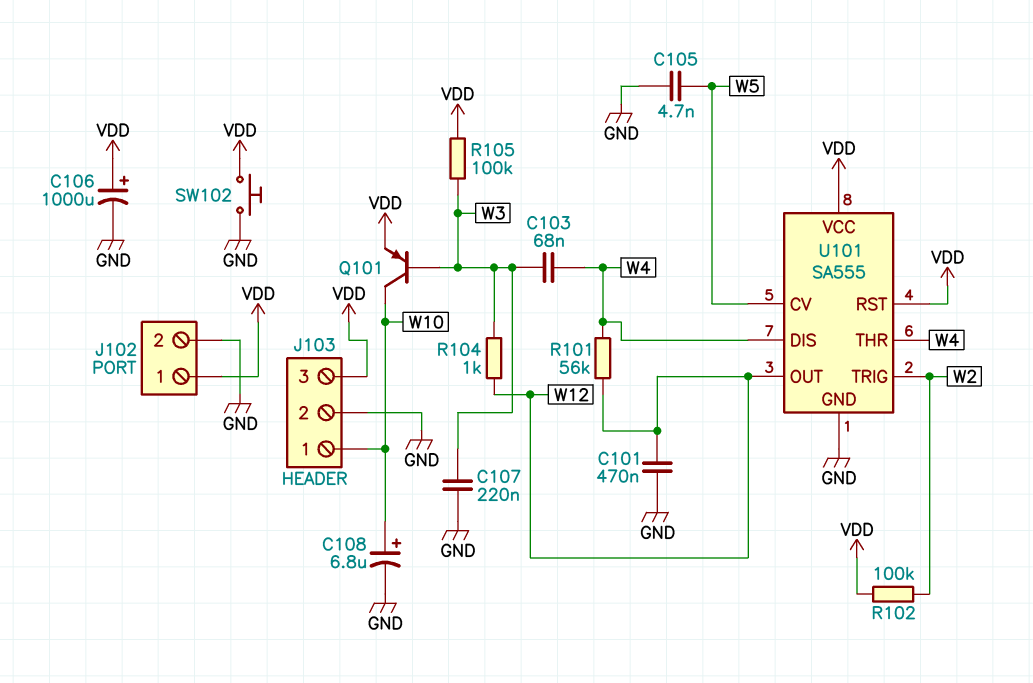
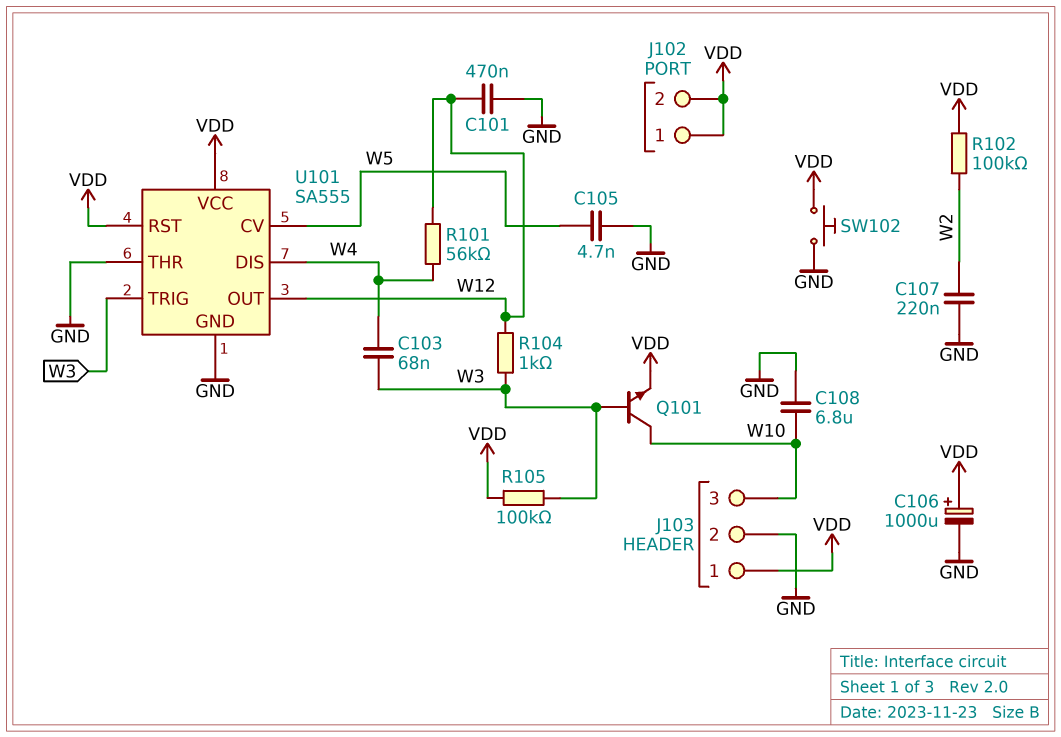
C107: 220nF (GND, W3) -> 220nF (GND, W2)
C108: 6.8uF (plus W10, minus GND) -> 6.8uF (GND, W10)
J102 pin 2: GND -> VDD
J103 pin 1: W10 -> VDD
J103 pin 3: VDD -> W10
Q101: PNP (B W3, C W10, E VDD) -> NPN (B W3, C W10, E VDD)
U101 pin THR: W4 -> GND
U101 pin TRIG: W2 -> W3

